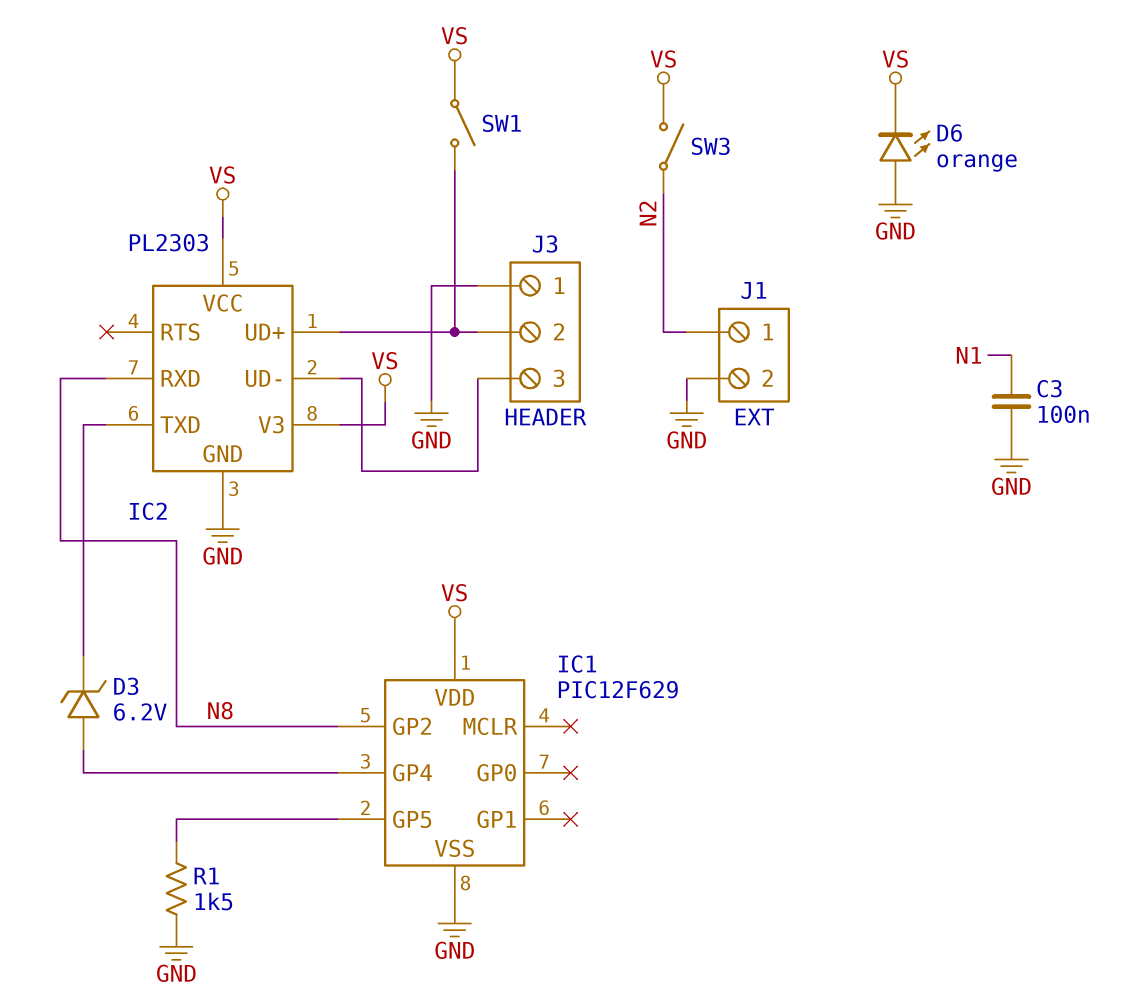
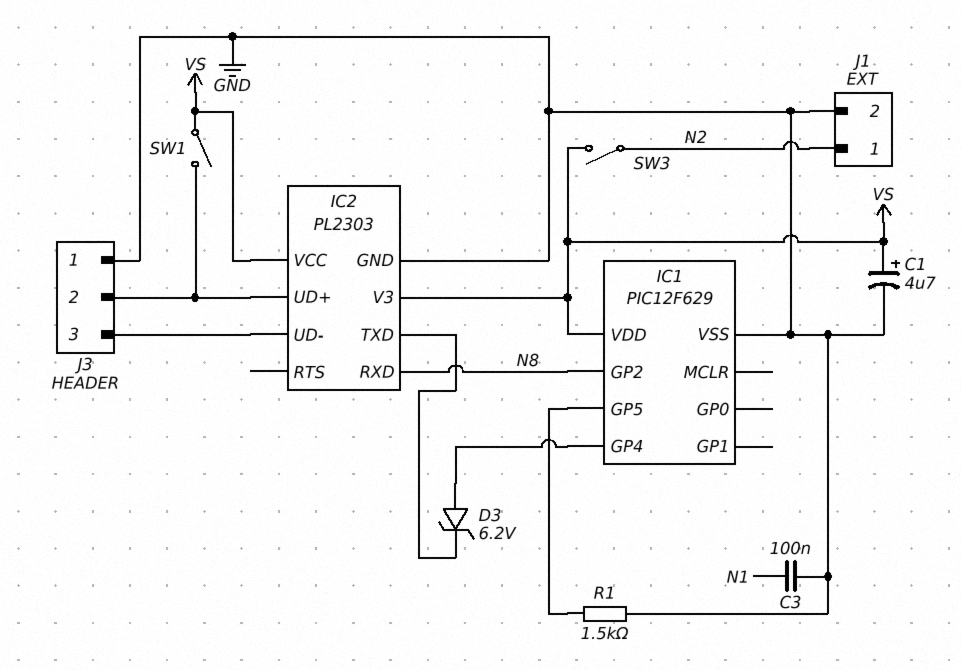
C1: none -> 4.7uF (plus VS, minus GND)
D6: LED orange (A GND, K VS) -> none

